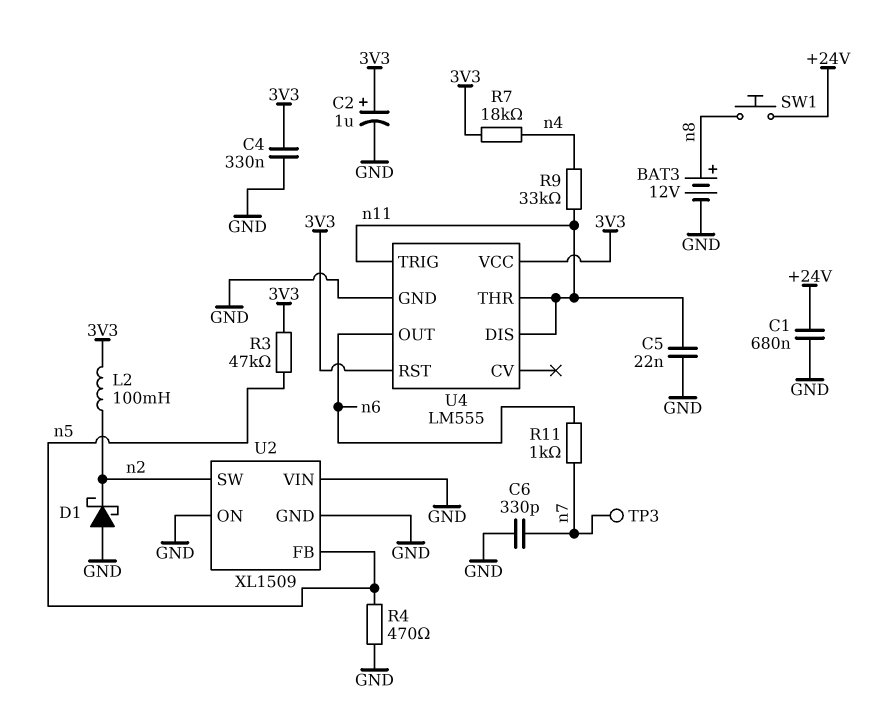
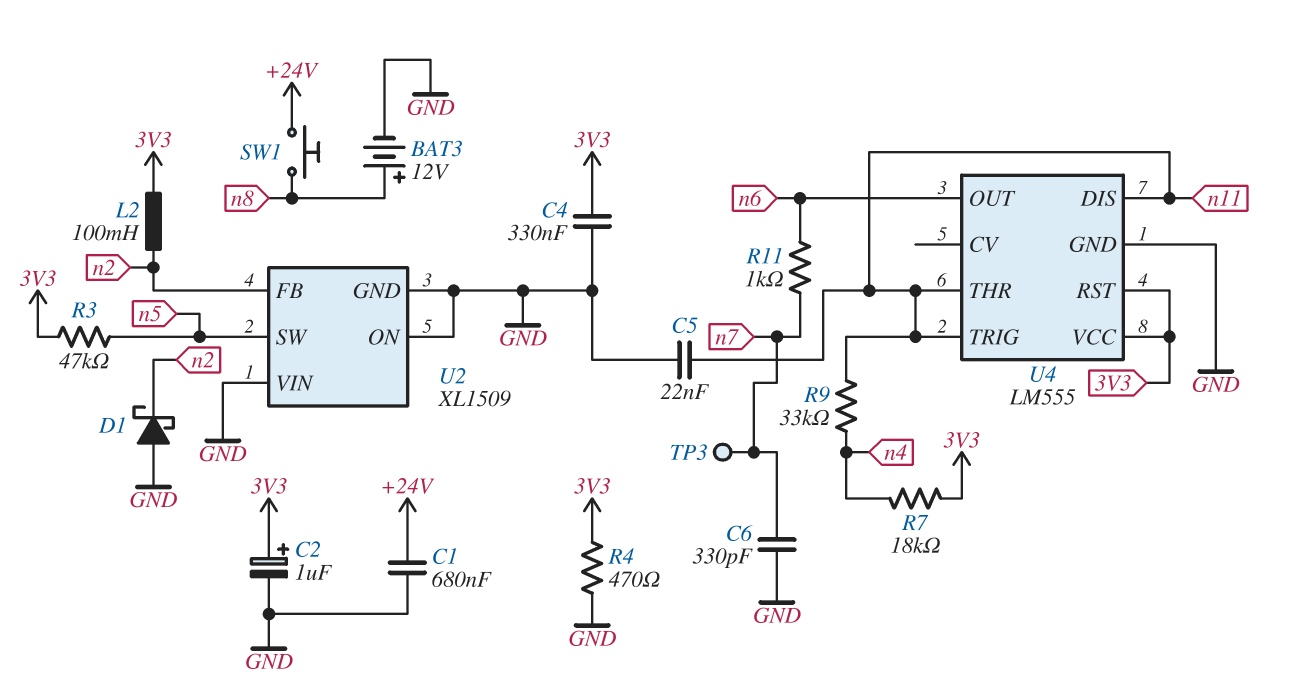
R4: 470 (GND, n5) -> 470 (3V3, GND)
U2 pin FB: n5 -> n2
U2 pin SW: n2 -> n5

